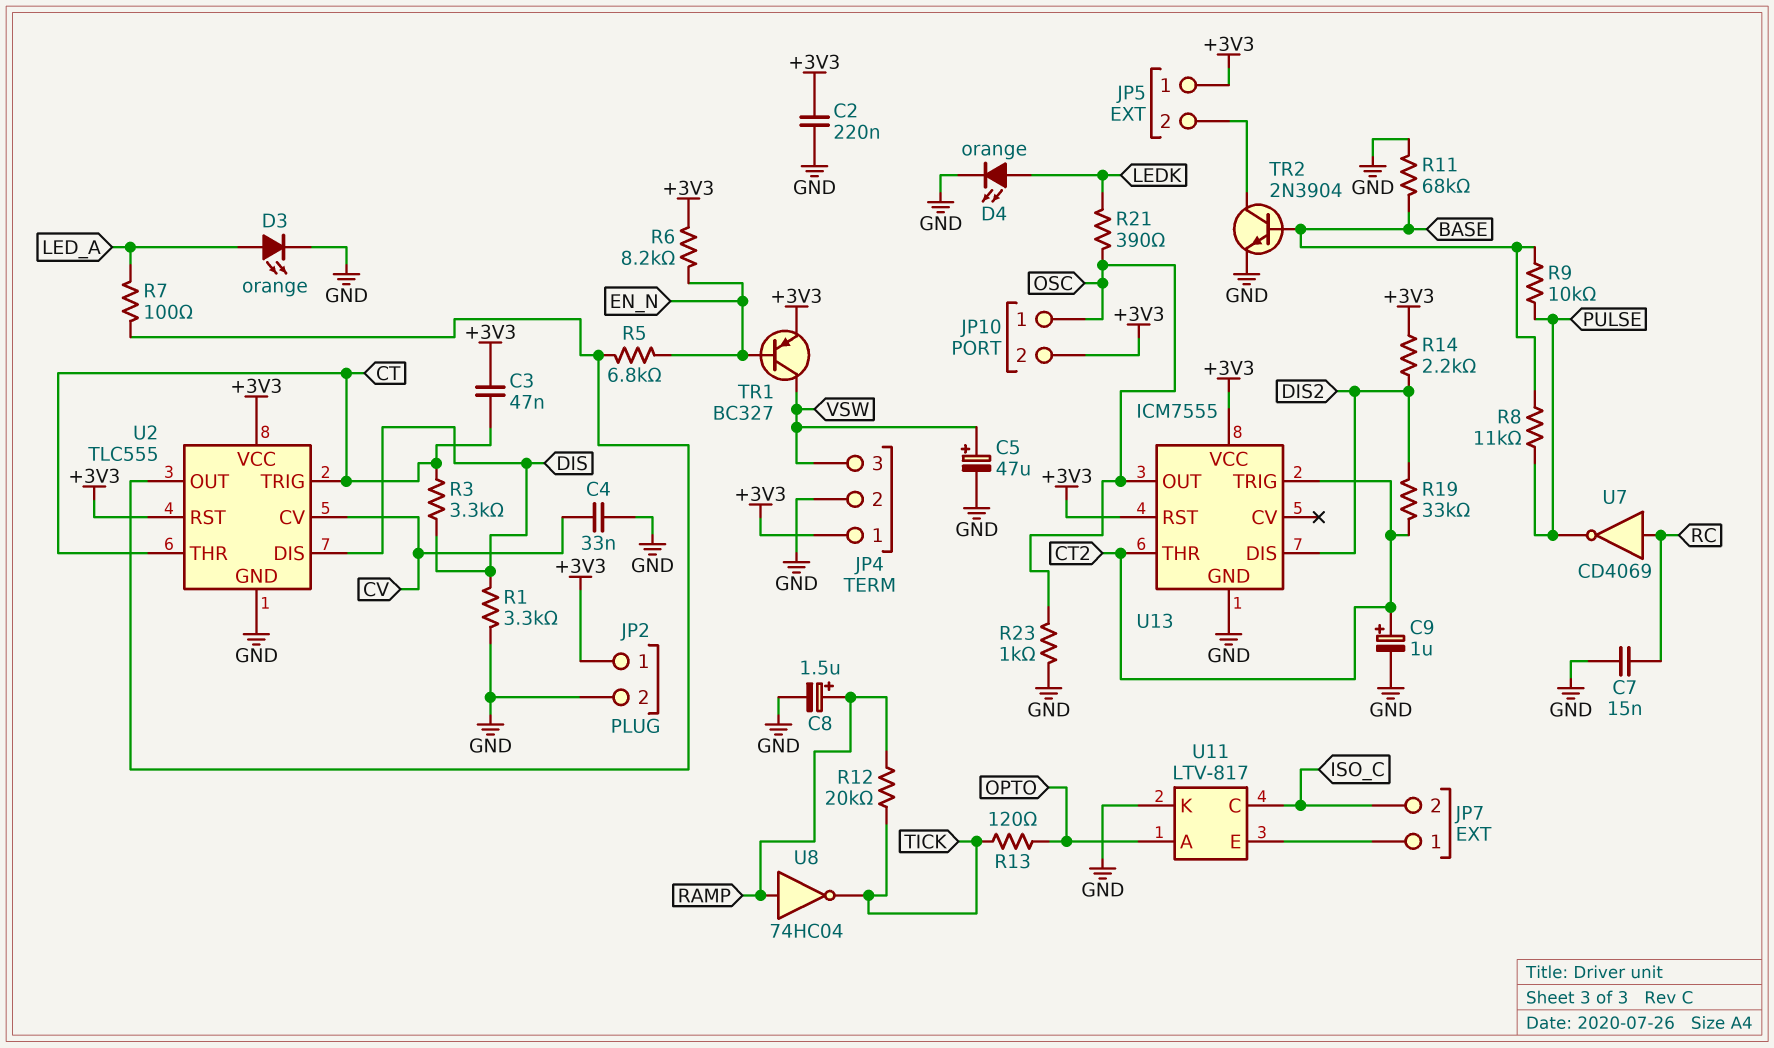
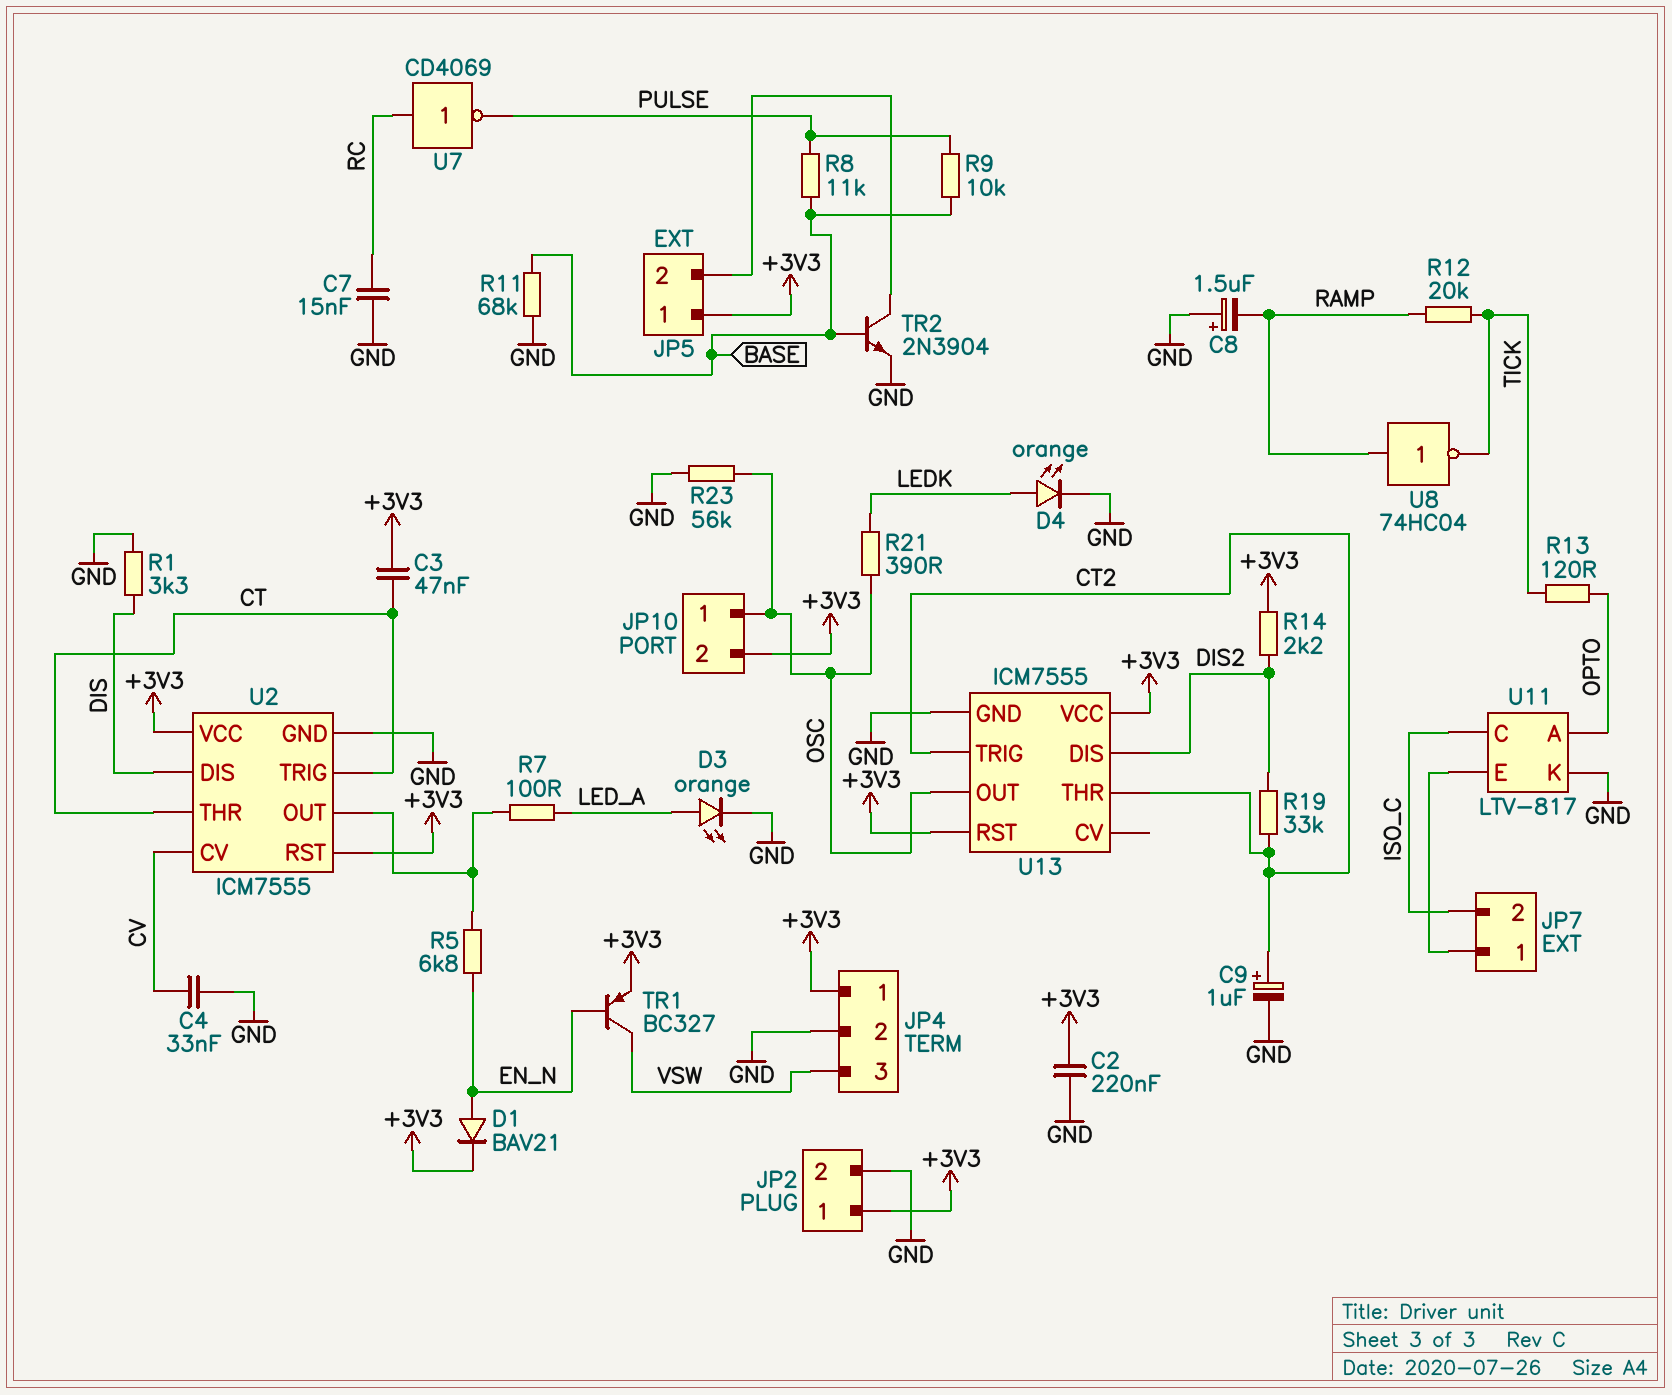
C5: 47uF (plus VSW, minus GND) -> none
C8: 1.5uF (plus RAMP, minus GND) -> 1.5uF (plus GND, minus RAMP)
D1: none -> diode BAV21 (A EN_N, K +3V3)
R3: 3.3k (CT, DIS) -> none
R6: 8.2k (+3V3, EN_N) -> none
R23: 1k (GND, OSC) -> 56k (GND, OSC)
U2: TLC555 -> ICM7555

